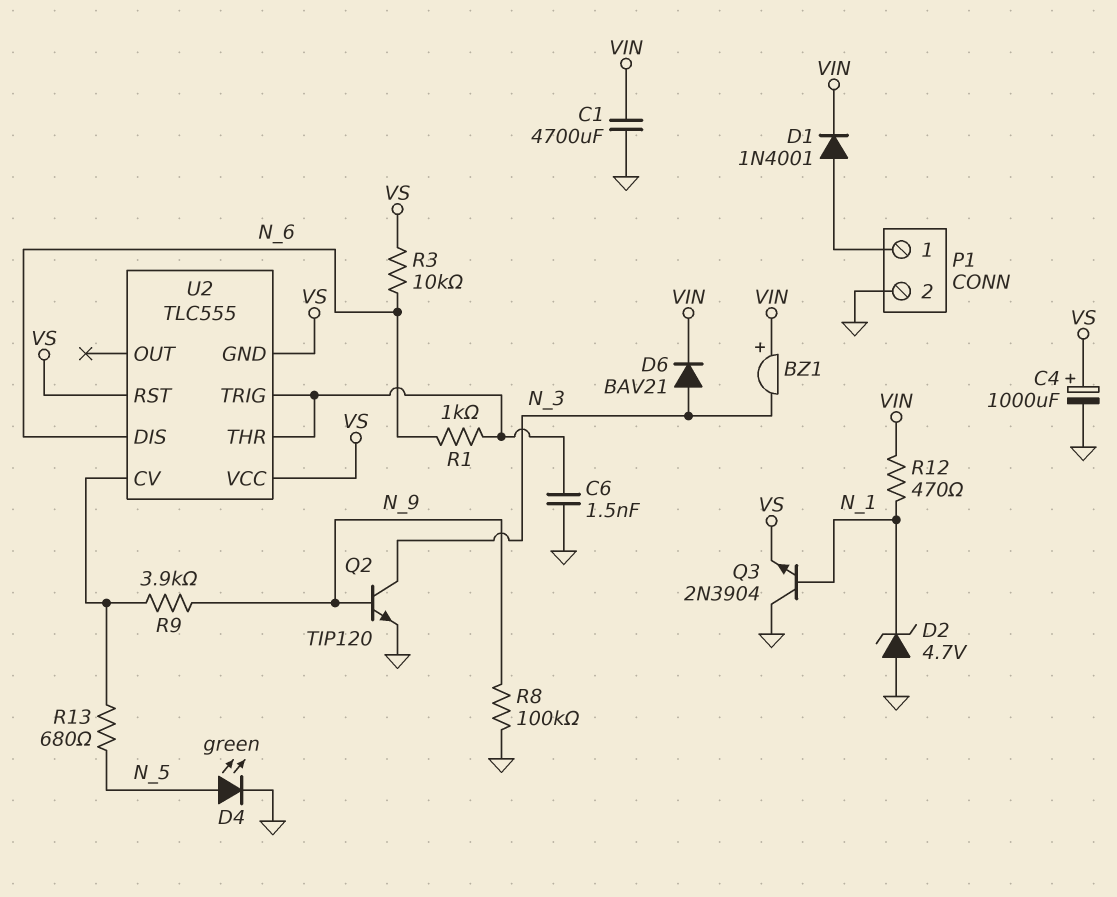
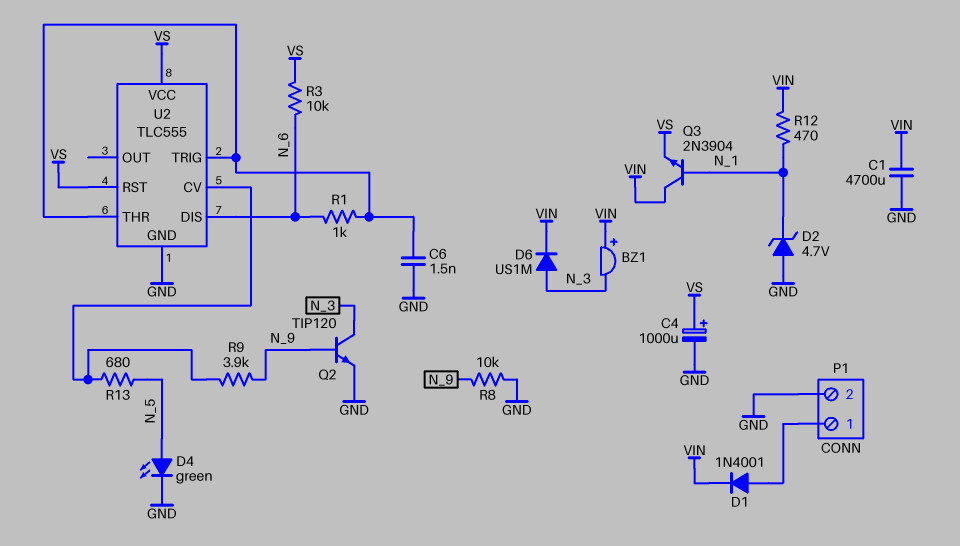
D6: diode BAV21 (A N_3, K VIN) -> diode US1M (A N_3, K VIN)
Q3: NPN 2N3904 (B N_1, C GND, E VS) -> NPN 2N3904 (B N_1, C VIN, E VS)
R8: 100k (GND, N_9) -> 10k (GND, N_9)
U2 pin GND: VS -> GND

